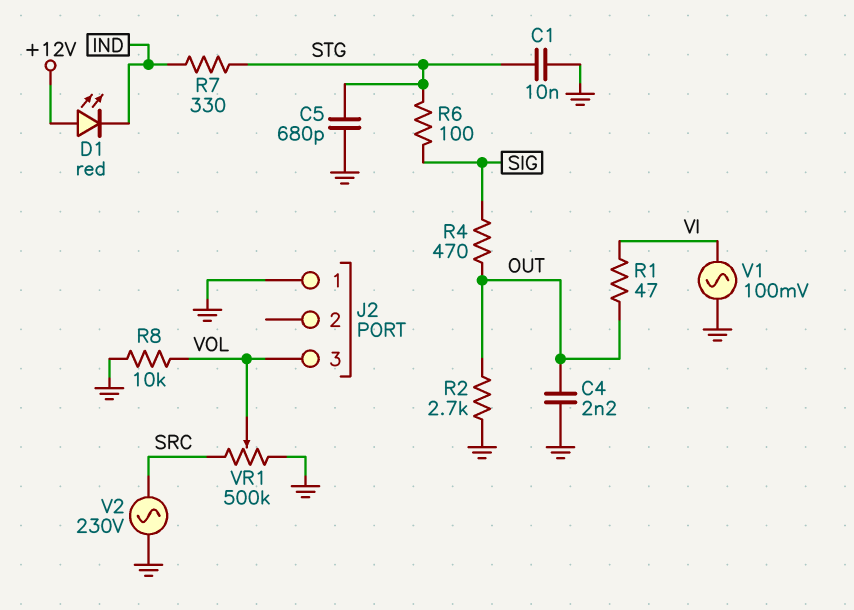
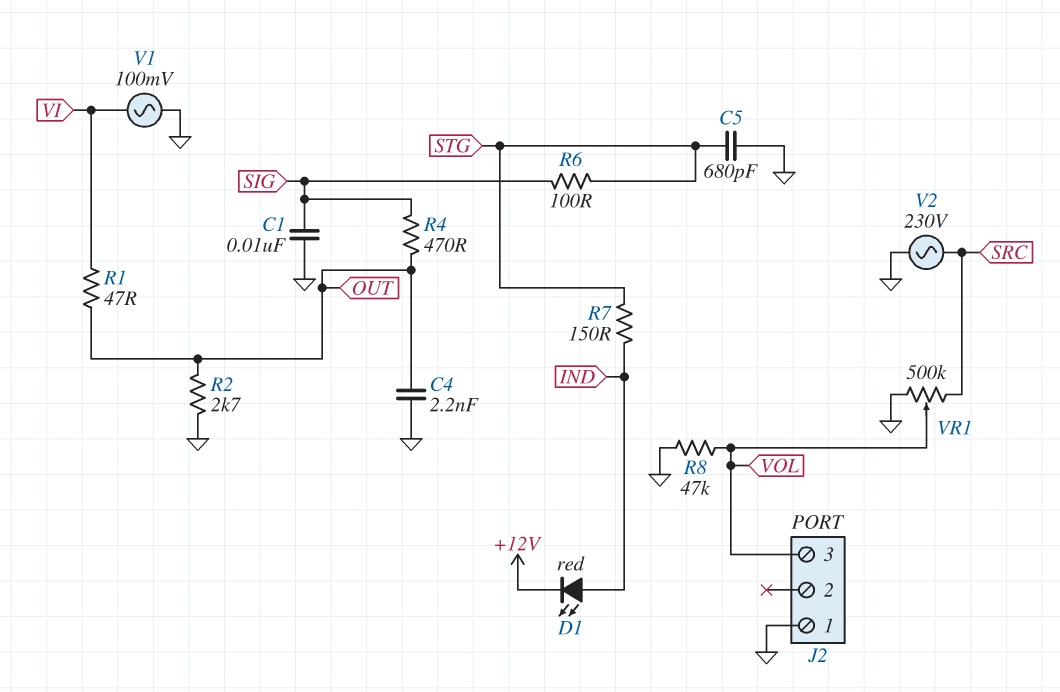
C1: 10nF (GND, STG) -> 10nF (GND, SIG)
D1: LED red (A +12V, K IND) -> LED red (A IND, K +12V)
R7: 330 (IND, STG) -> 150 (IND, STG)
R8: 10k (GND, VOL) -> 47k (GND, VOL)

